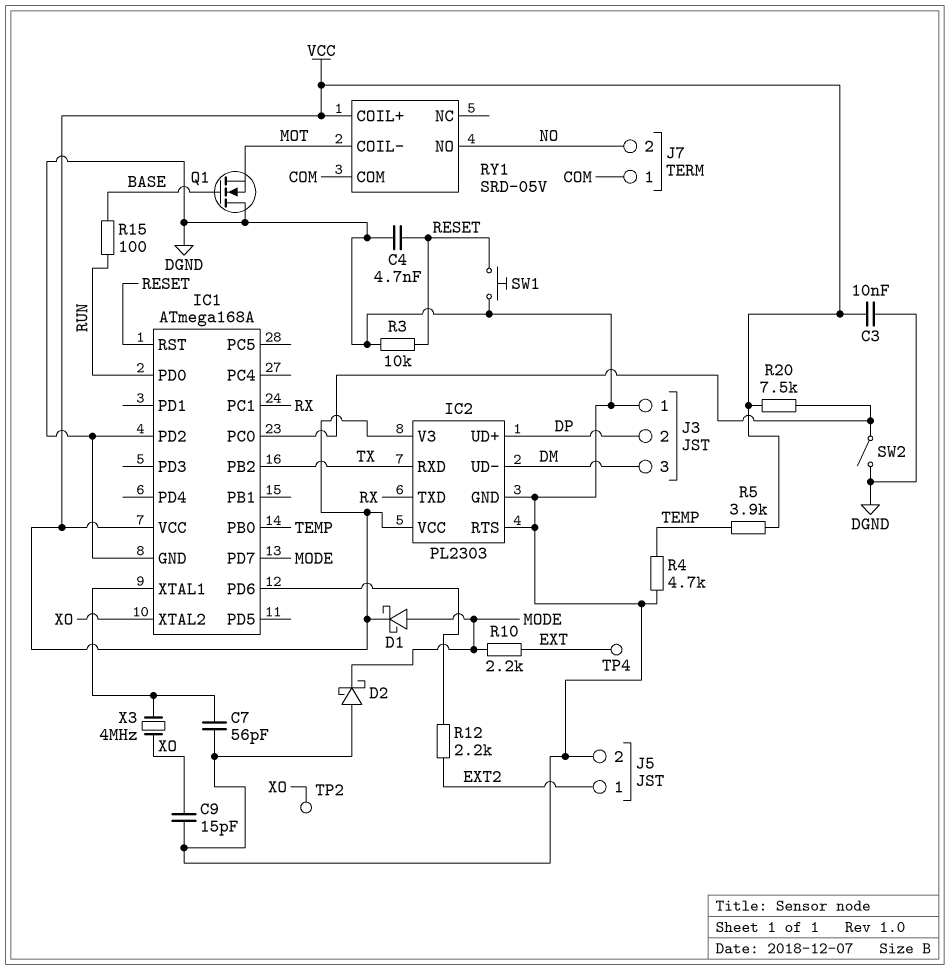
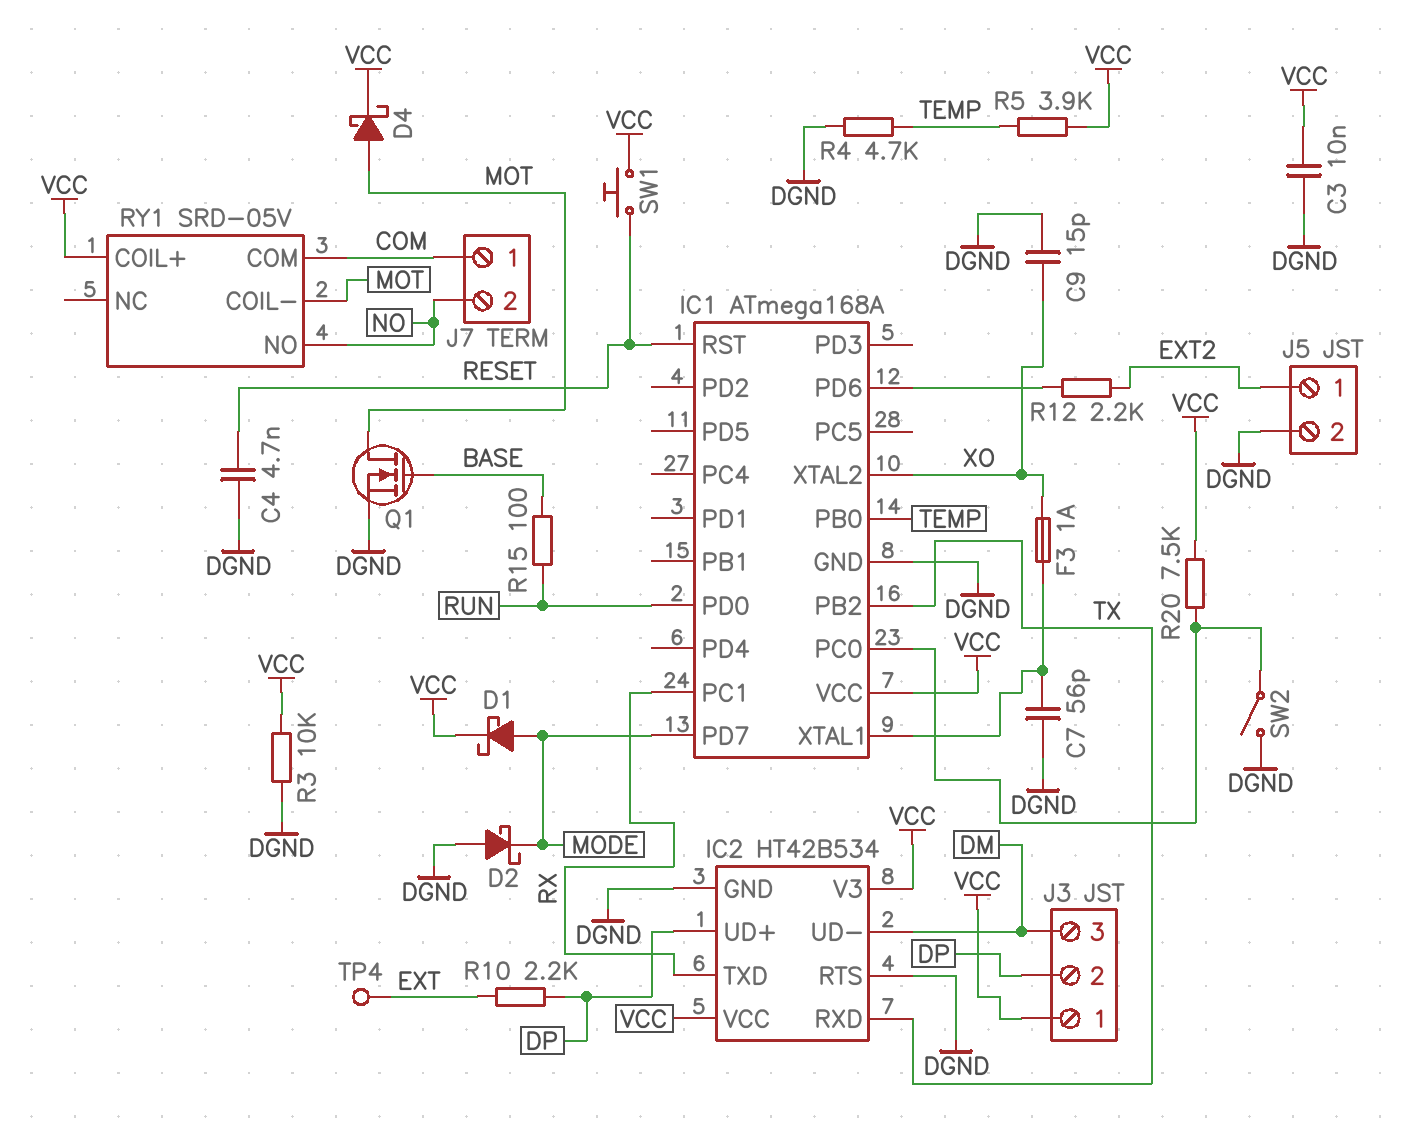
D4: none -> schottky (A MOT, K VCC)
F3: none -> 1A (IC1/XTAL1, XO)
IC1 pin PD2: DGND -> none
IC2: PL2303 -> HT42B534
J3 pin 1: DGND -> VCC
Q1: NMOS (G BASE, D DGND, S MOT) -> NMOS (G BASE, D MOT, S DGND)
R3: 10k (DGND, RESET) -> 10k (DGND, VCC)
R10: 2.2k (EXT, MODE) -> 2.2k (DP, EXT)
SW1: button (DGND, RESET) -> button (RESET, VCC)
TP2: test point (XO) -> none
X3: 4MHz (IC1/XTAL1, XO) -> none

